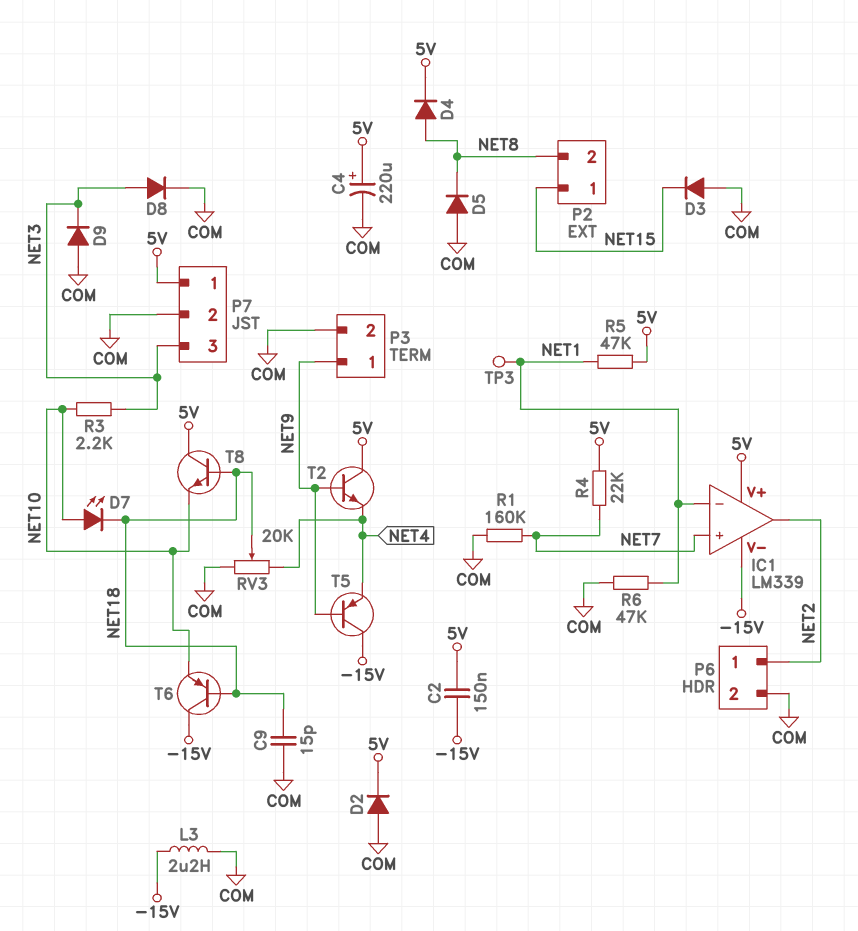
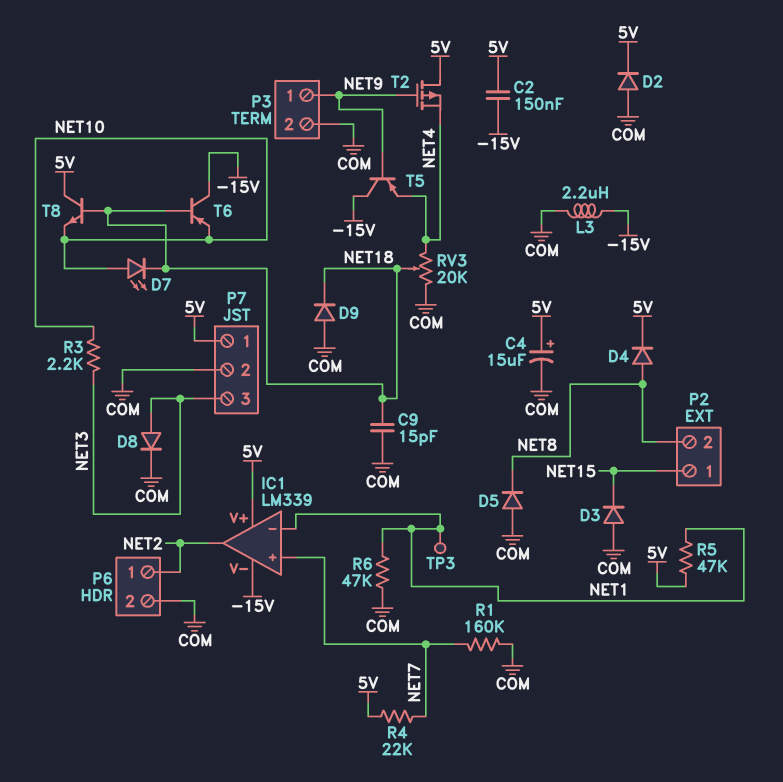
C4: 220uF (plus 5V, minus COM) -> 15uF (plus 5V, minus COM)
D9: diode (A COM, K NET3) -> diode (A COM, K NET18)
T2: NPN (B NET9, C 5V, E NET4) -> PMOS (G NET9, D 5V, S NET4)

